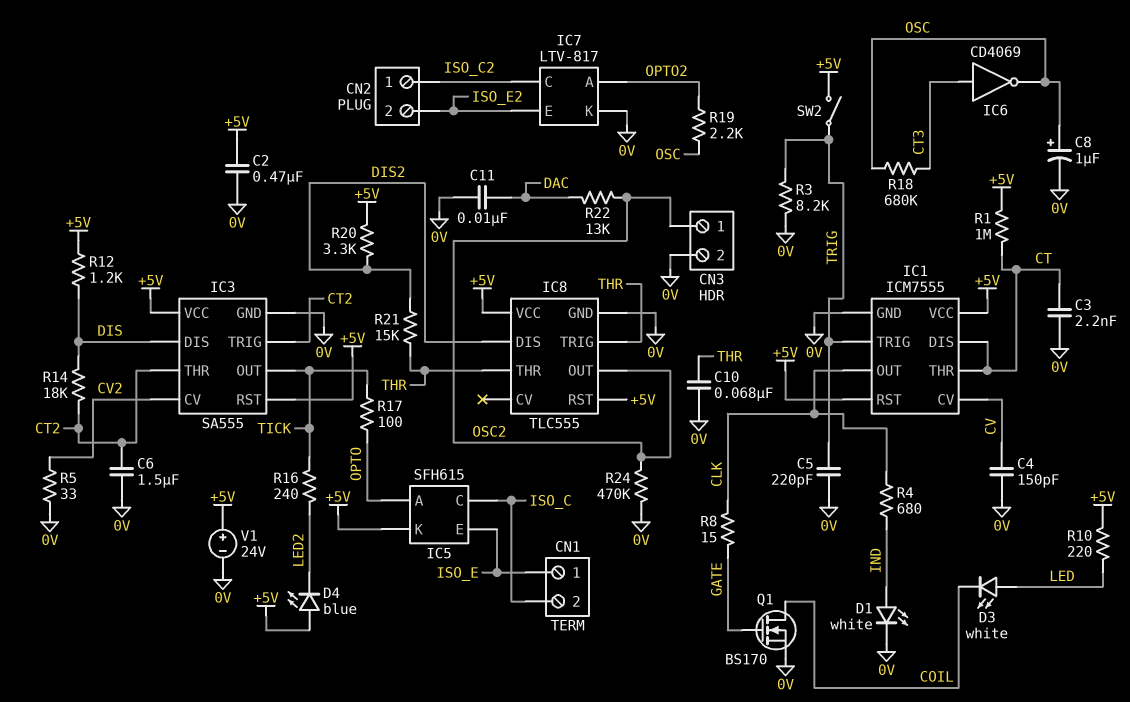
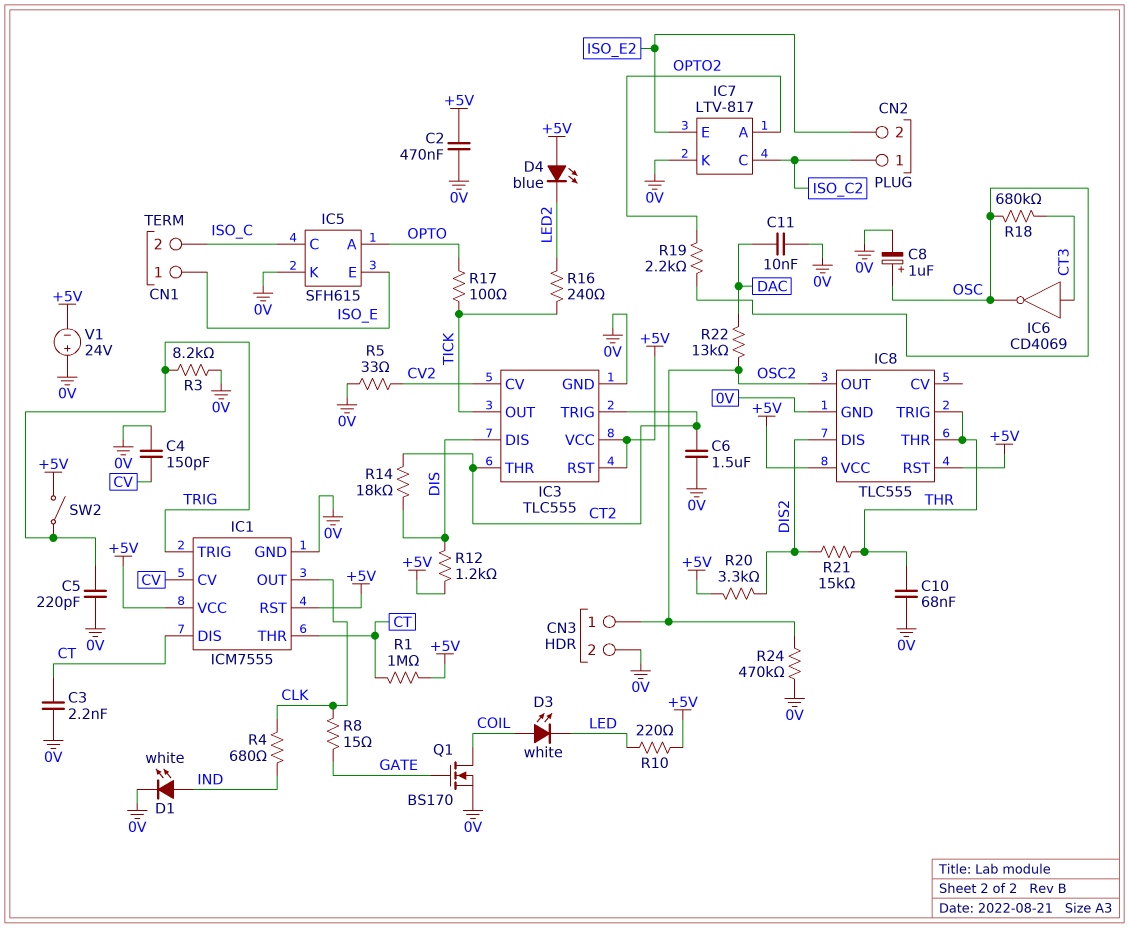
D3: LED white (A LED, K COIL) -> LED white (A COIL, K LED)
IC3: SA555 -> TLC555
IC5 pin K: +5V -> 0V
V1: 24V (plus +5V, minus 0V) -> 24V (plus 0V, minus +5V)

